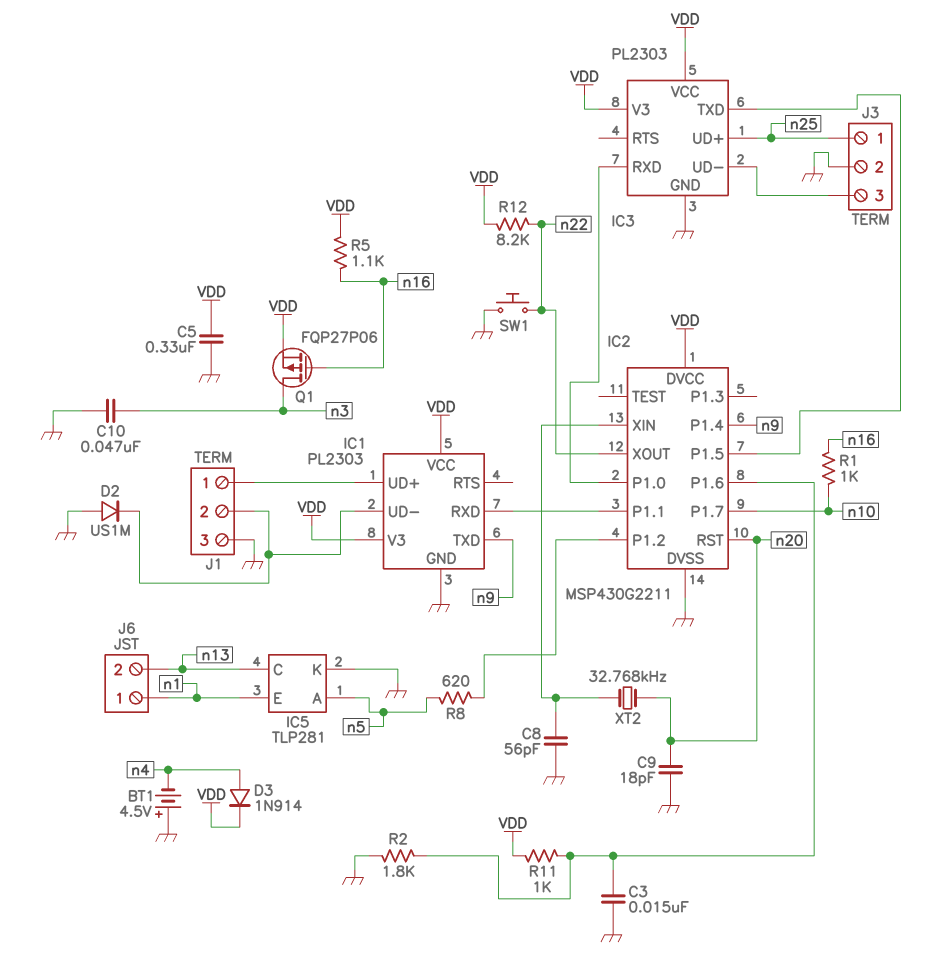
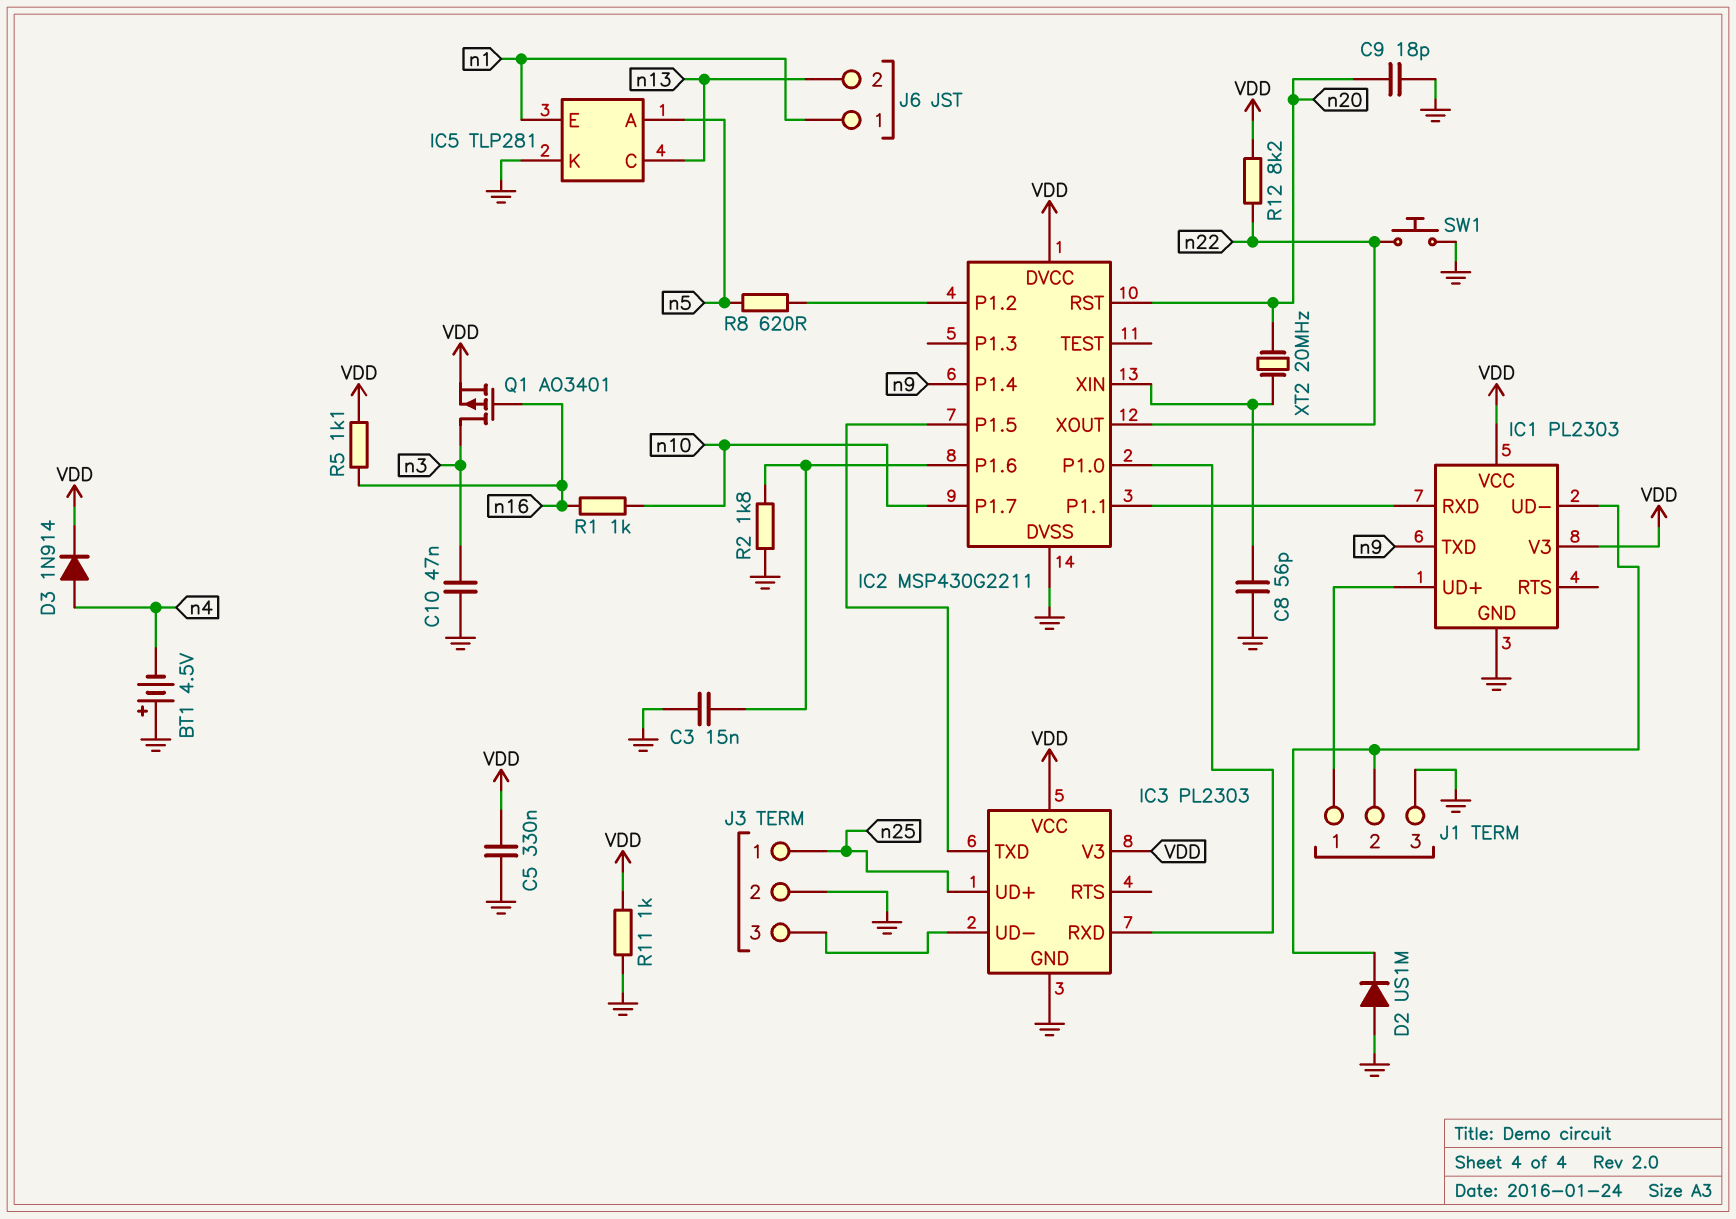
Q1: PMOS FQP27P06 (G n16, D n3, S VDD) -> PMOS AO3401 (G n16, D n3, S VDD)
R11: 1k (IC2/P1.6, VDD) -> 1k (GND, VDD)
XT2: 32.768kHz (IC2/XIN, n20) -> 20MHz (IC2/XIN, n20)

